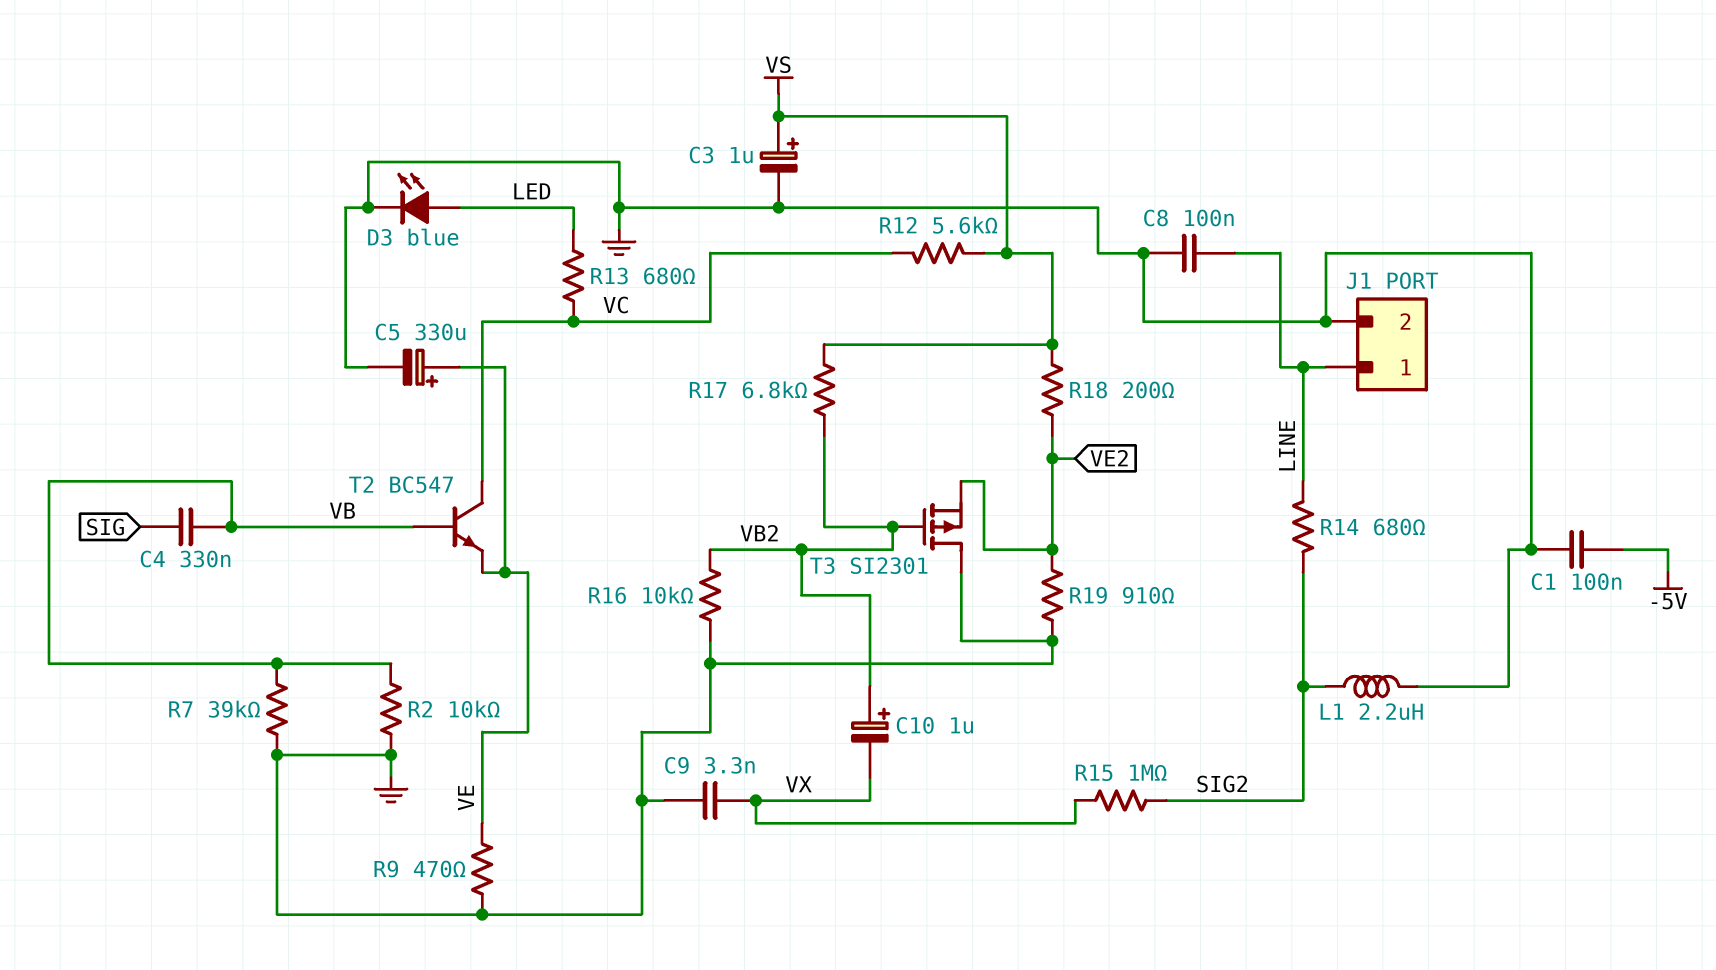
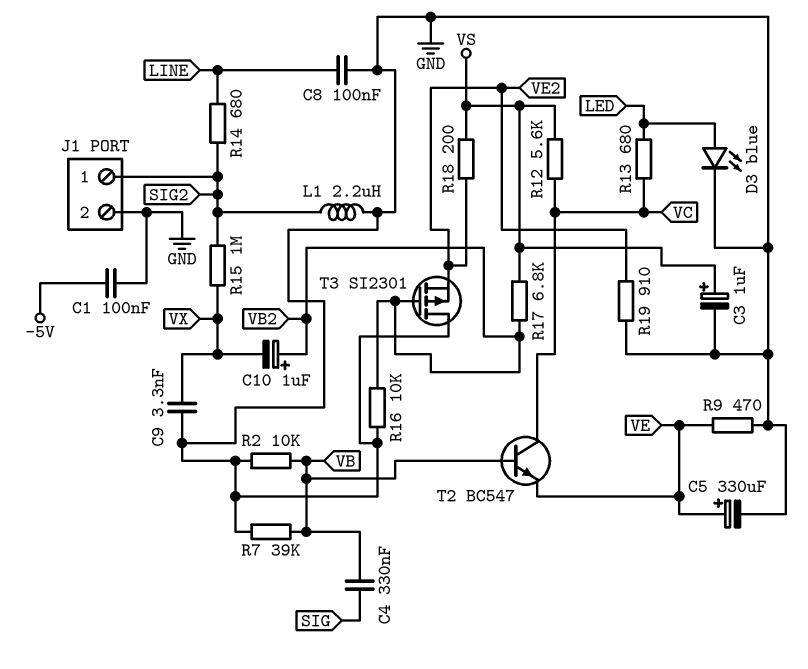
J1 pin 1: LINE -> SIG2

